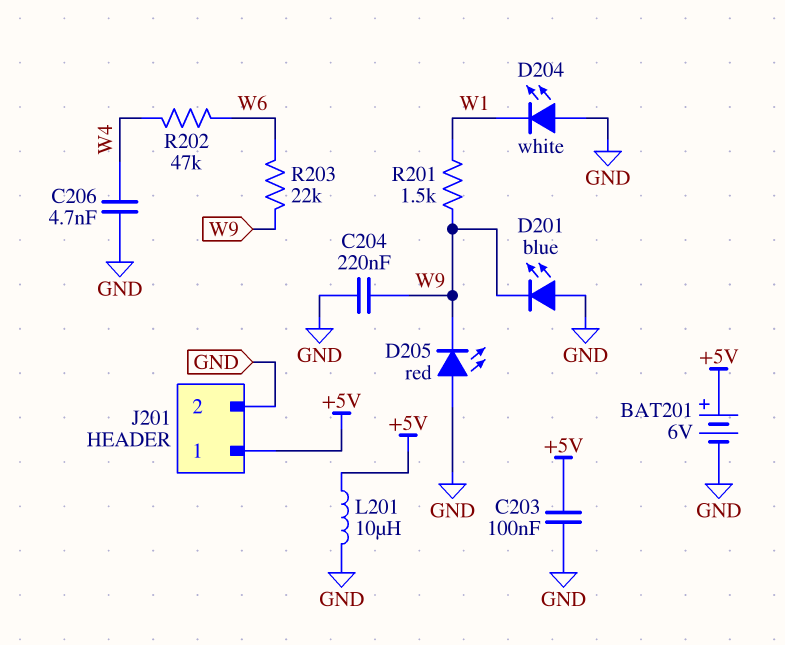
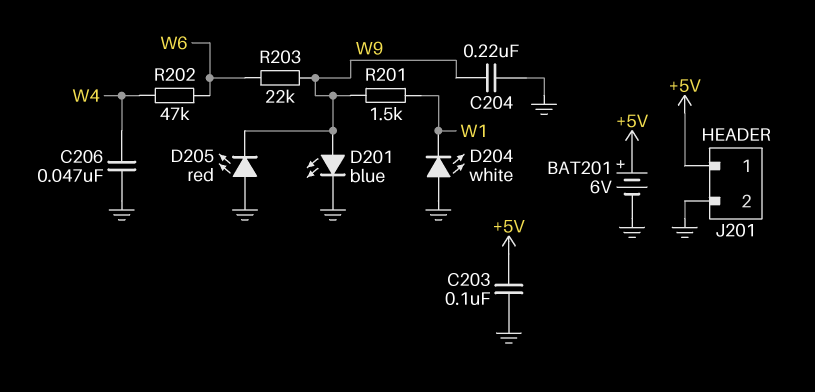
C206: 4.7nF (GND, W4) -> 47nF (GND, W4)
D201: LED blue (A GND, K W9) -> LED blue (A W9, K GND)
L201: 10uH (+5V, GND) -> none

